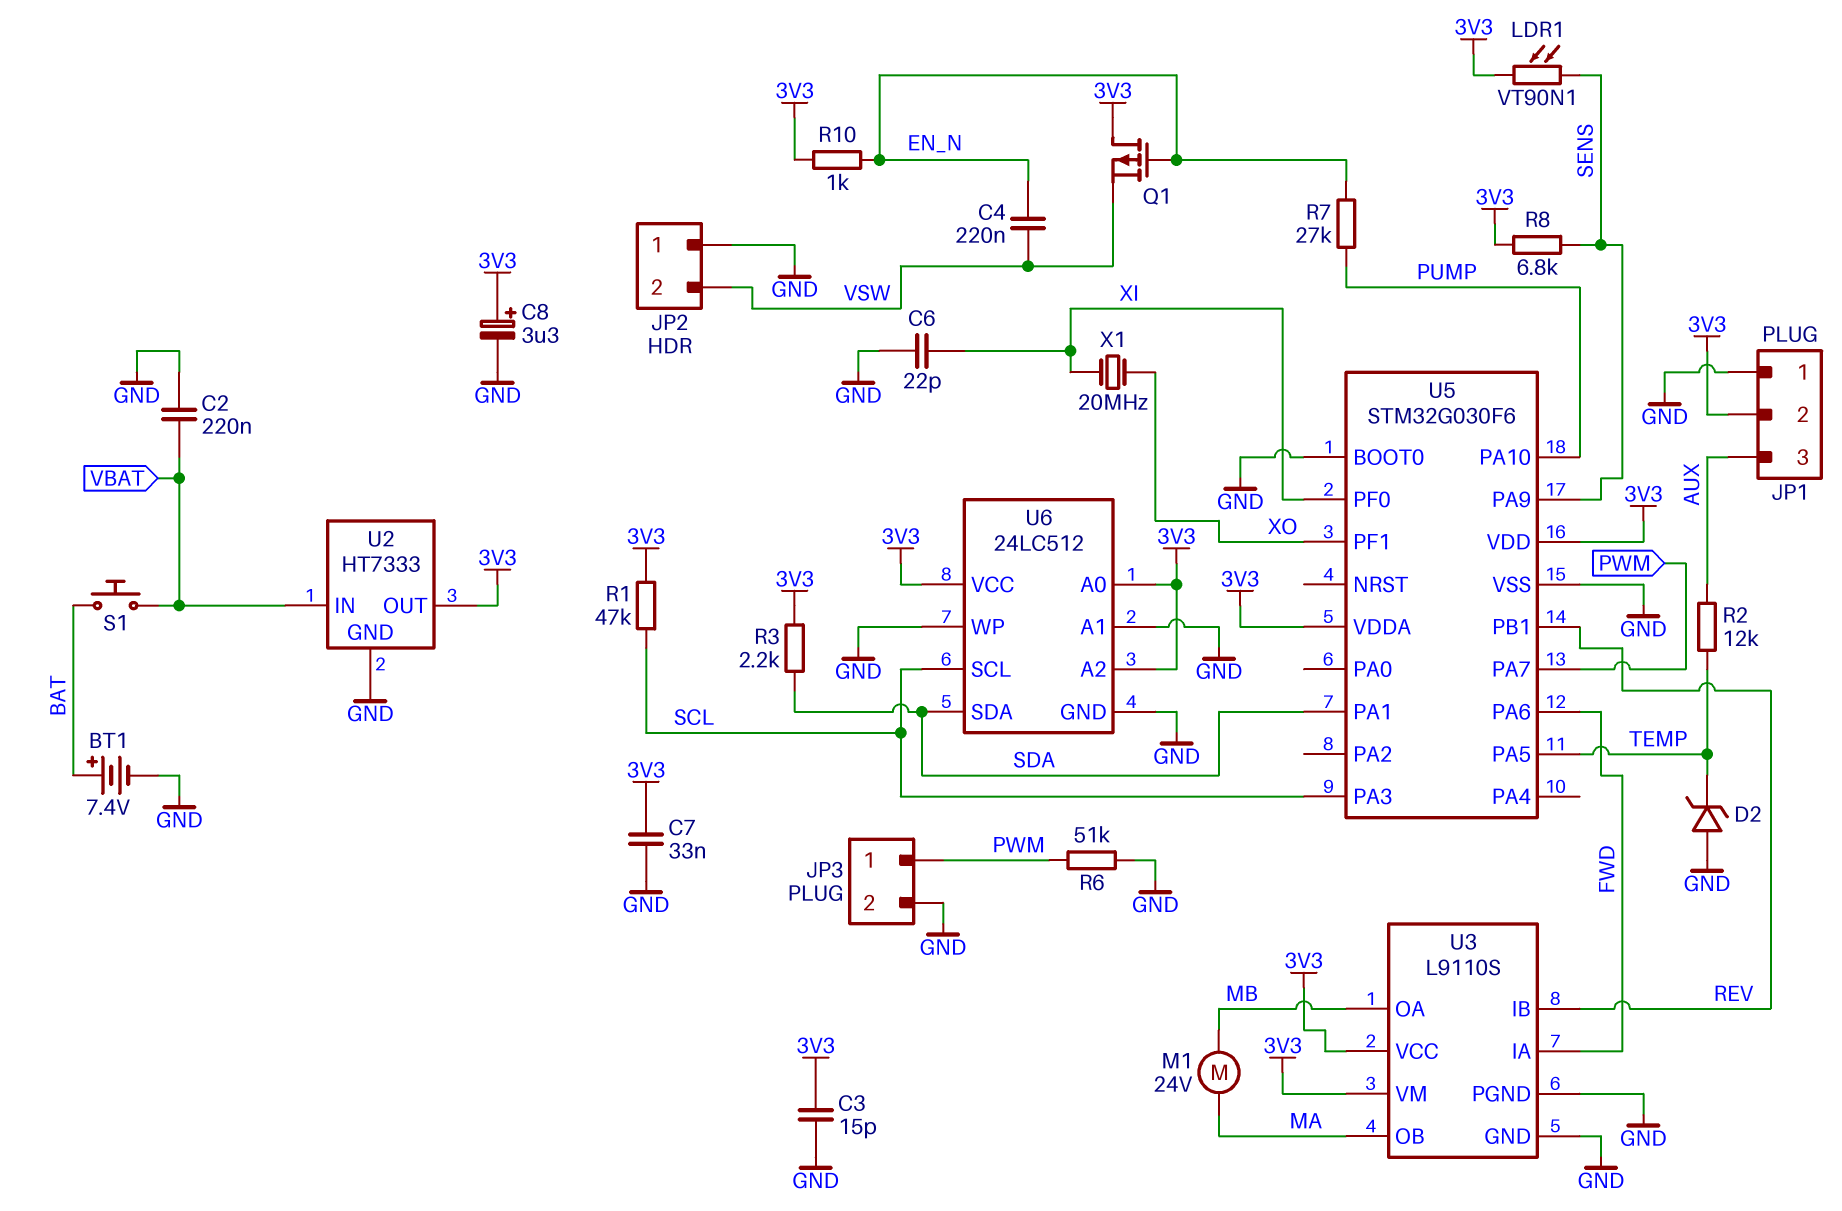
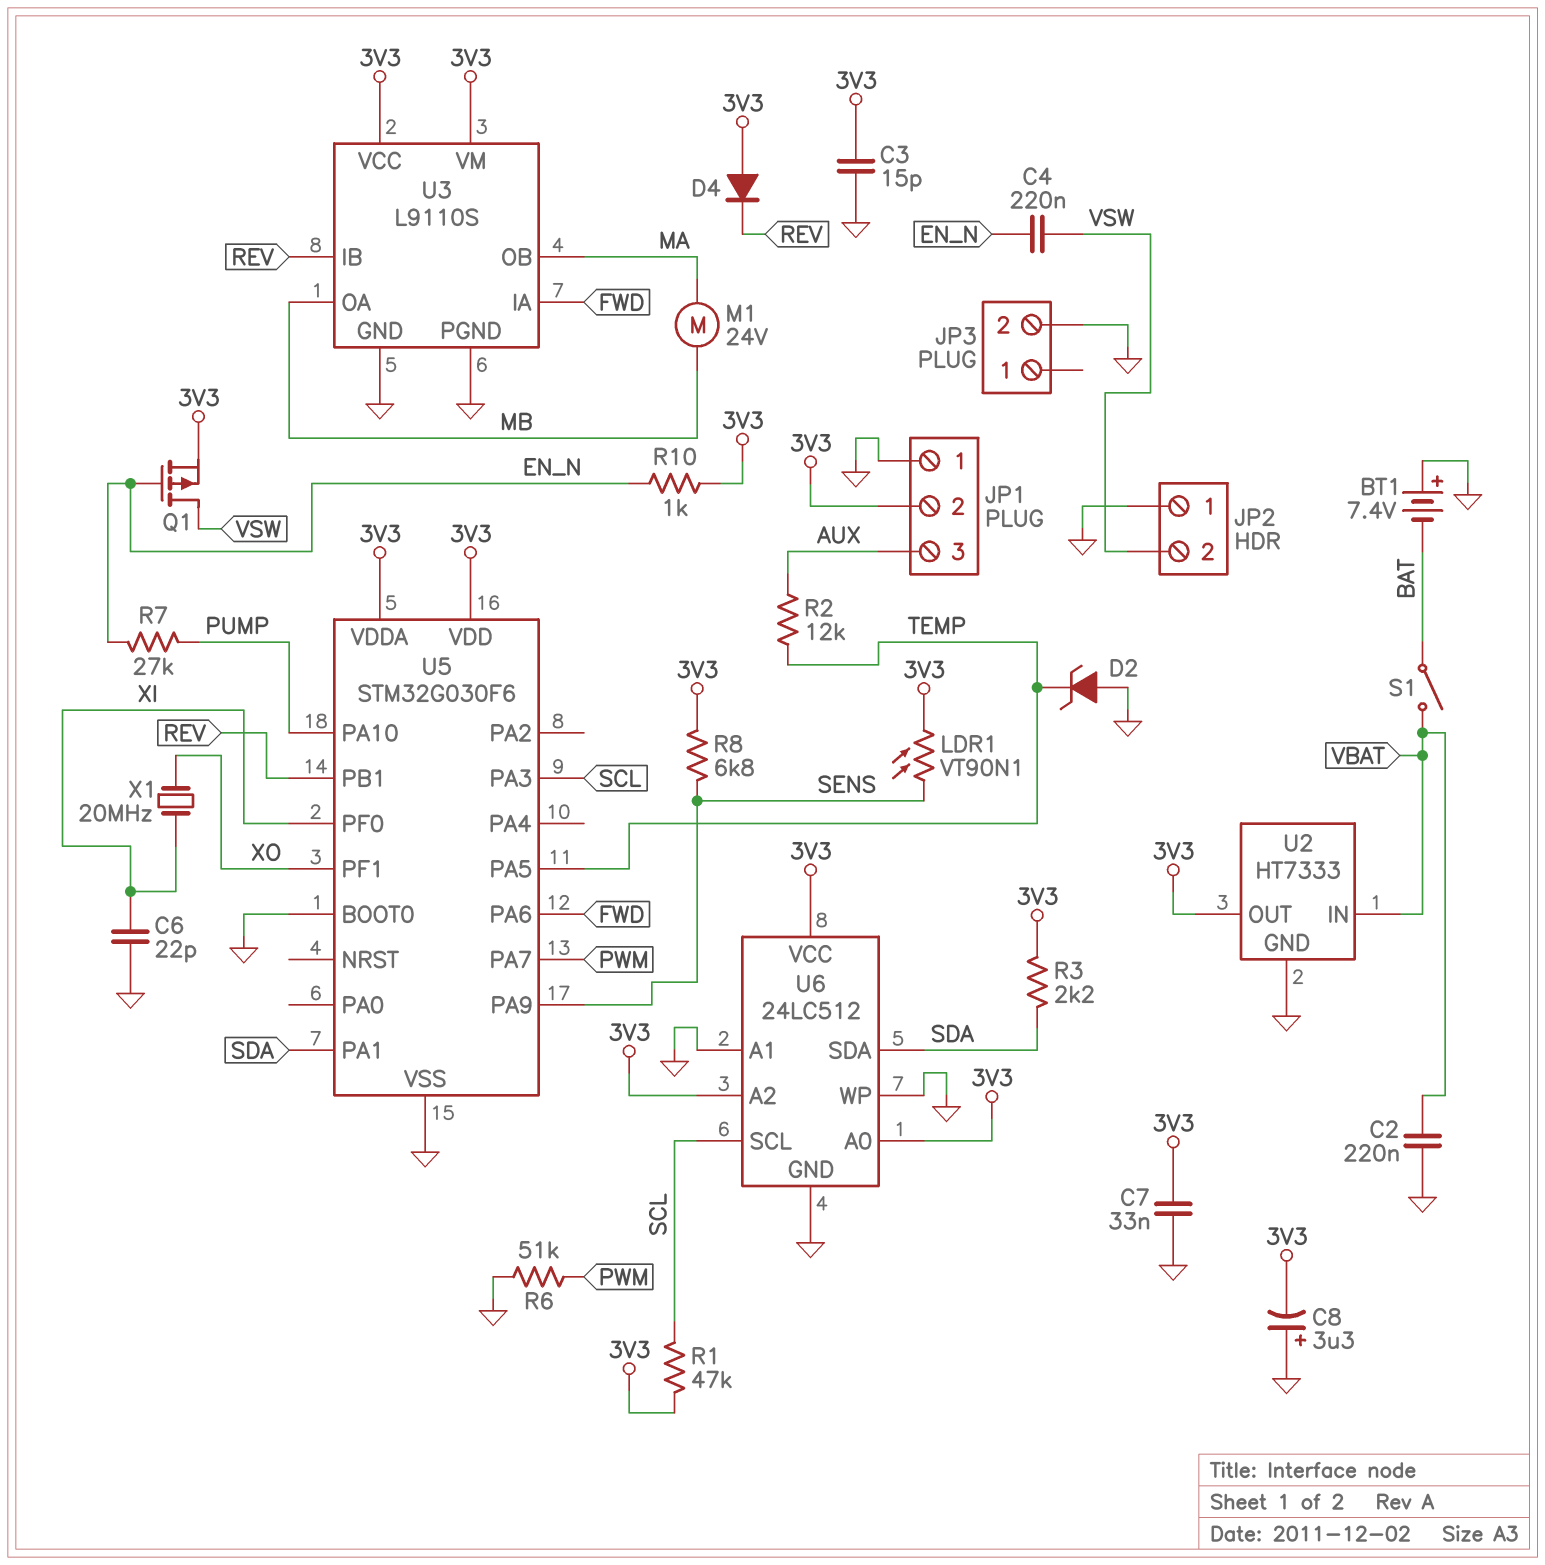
BT1: 7.4V (plus BAT, minus GND) -> 7.4V (plus GND, minus BAT)
C8: 3.3uF (plus 3V3, minus GND) -> 3.3uF (plus GND, minus 3V3)
D4: none -> diode (A 3V3, K REV)
JP3 pin 1: PWM -> none
Q1: PMOS (G EN_N, D 3V3, S VSW) -> PMOS (G EN_N, D VSW, S 3V3)
S1: button (BAT, VBAT) -> switch (BAT, VBAT)

